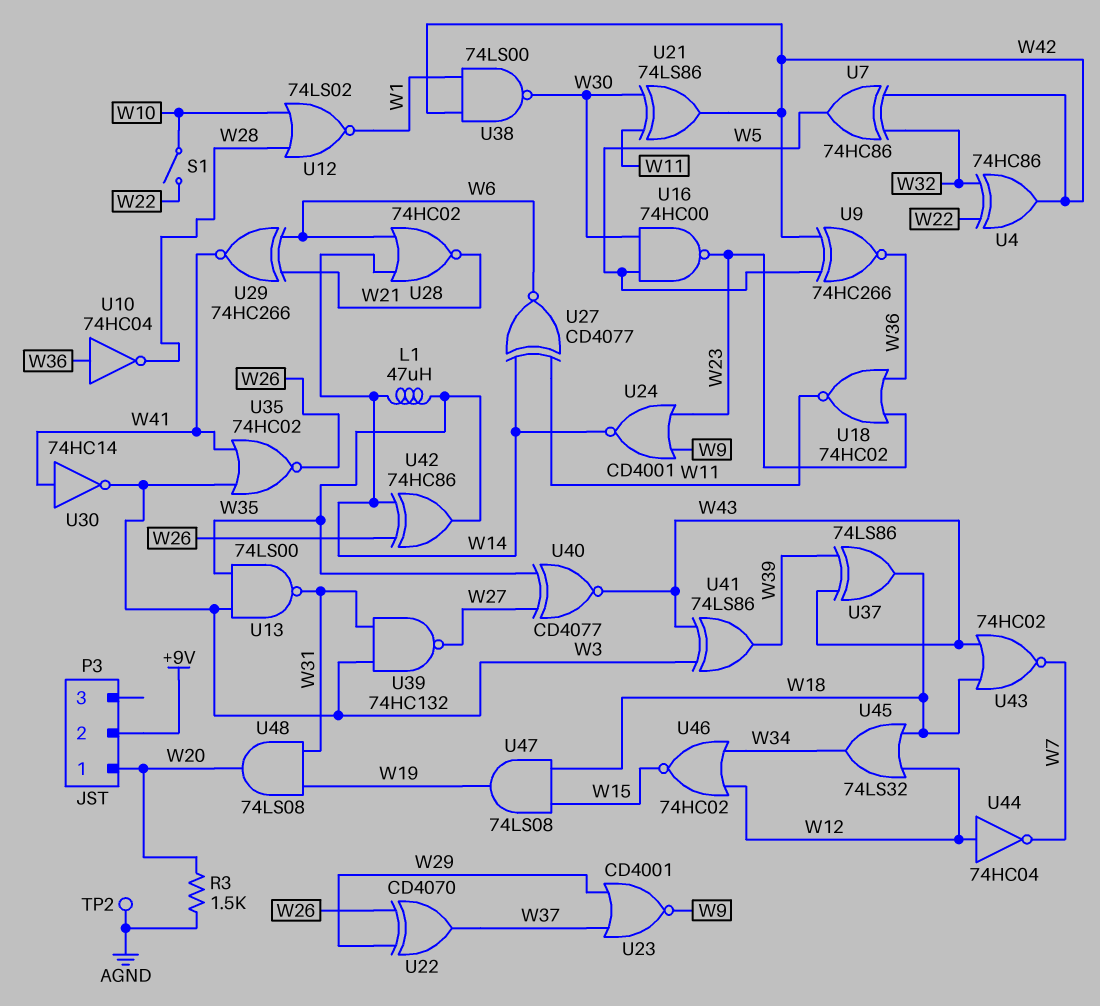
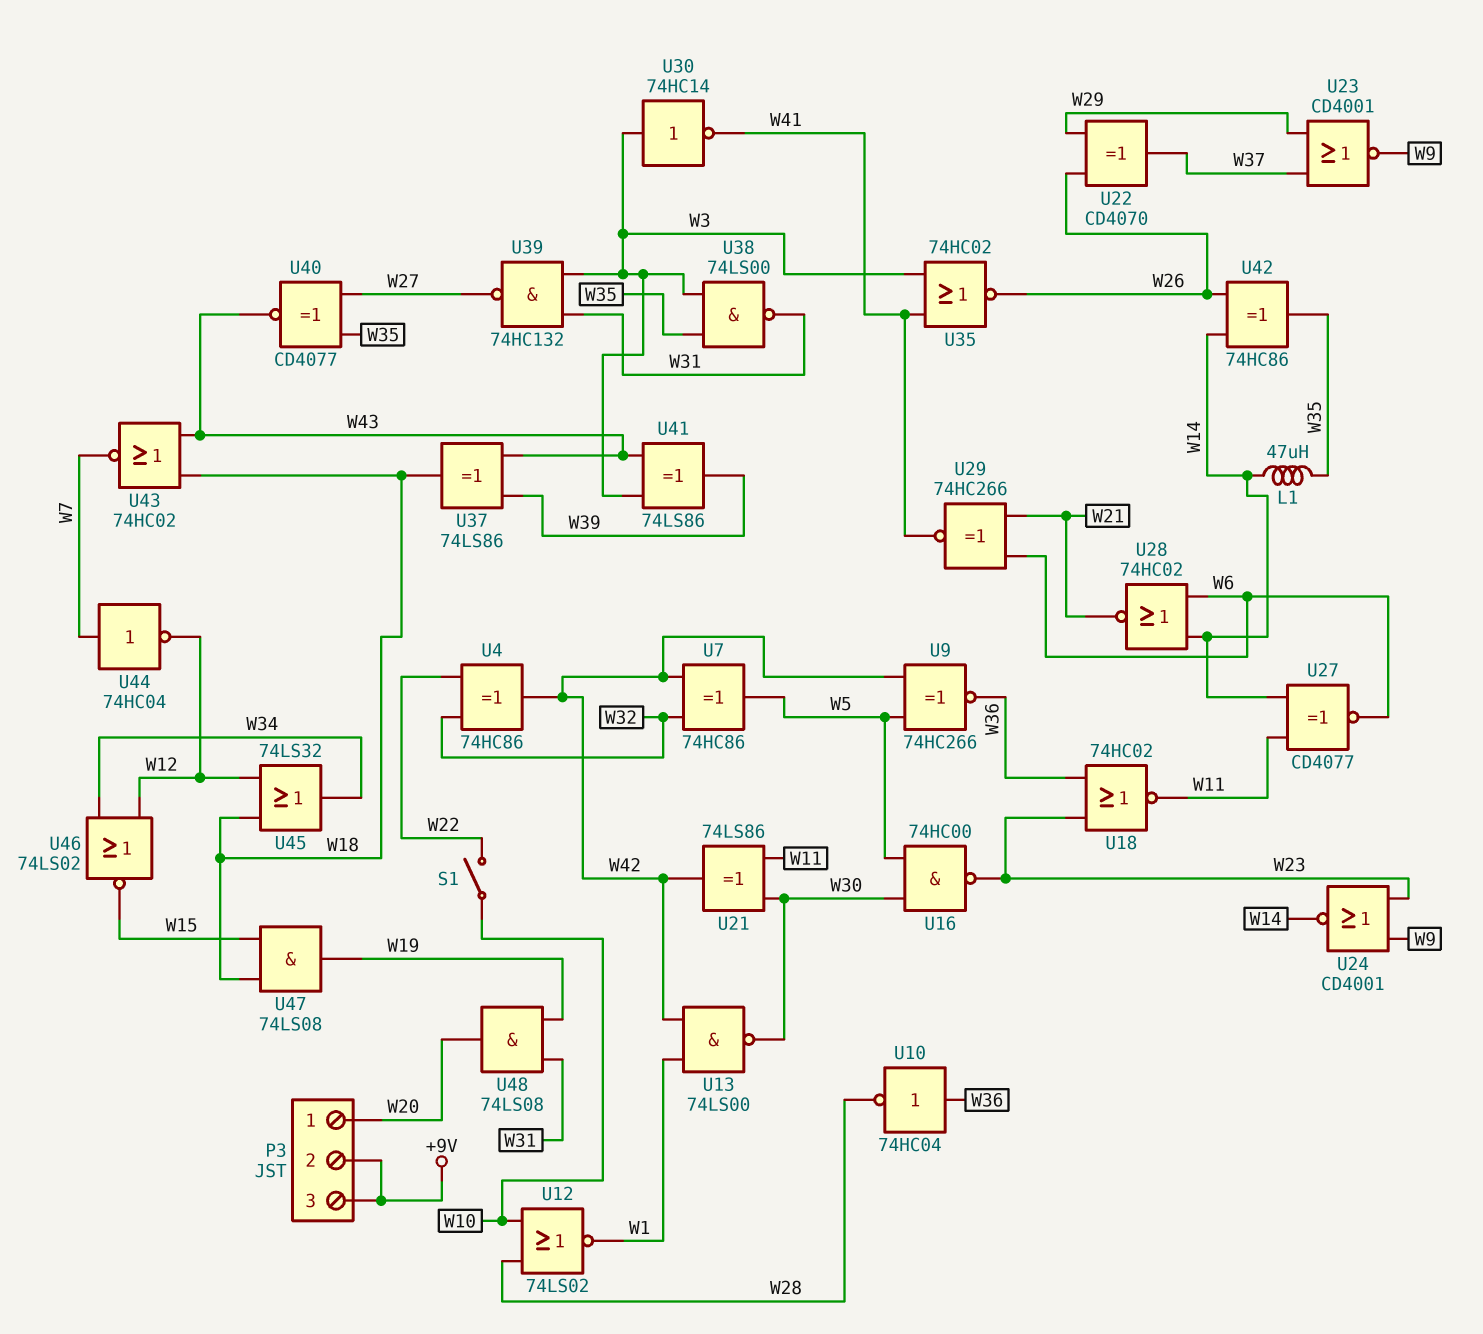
P3 pin 3: none -> +9V
R3: 1.5k (AGND, W20) -> none
TP2: test point (AGND) -> none
U13: NAND 74LS00 (in W3, in W35, out W31) -> NAND 74LS00 (in W1, in W42, out W30)
U30: NOT 74HC14 (in W41, out W3) -> NOT 74HC14 (in W3, out W41)
U38: NAND 74LS00 (in W1, in W42, out W30) -> NAND 74LS00 (in W3, in W35, out W31)
U44: NOT 74HC04 (in W12, out W7) -> NOT 74HC04 (in W7, out W12)
U46: NOR 74HC02 (in W12, in W34, out W15) -> NOR 74LS02 (in W12, in W34, out W15)

